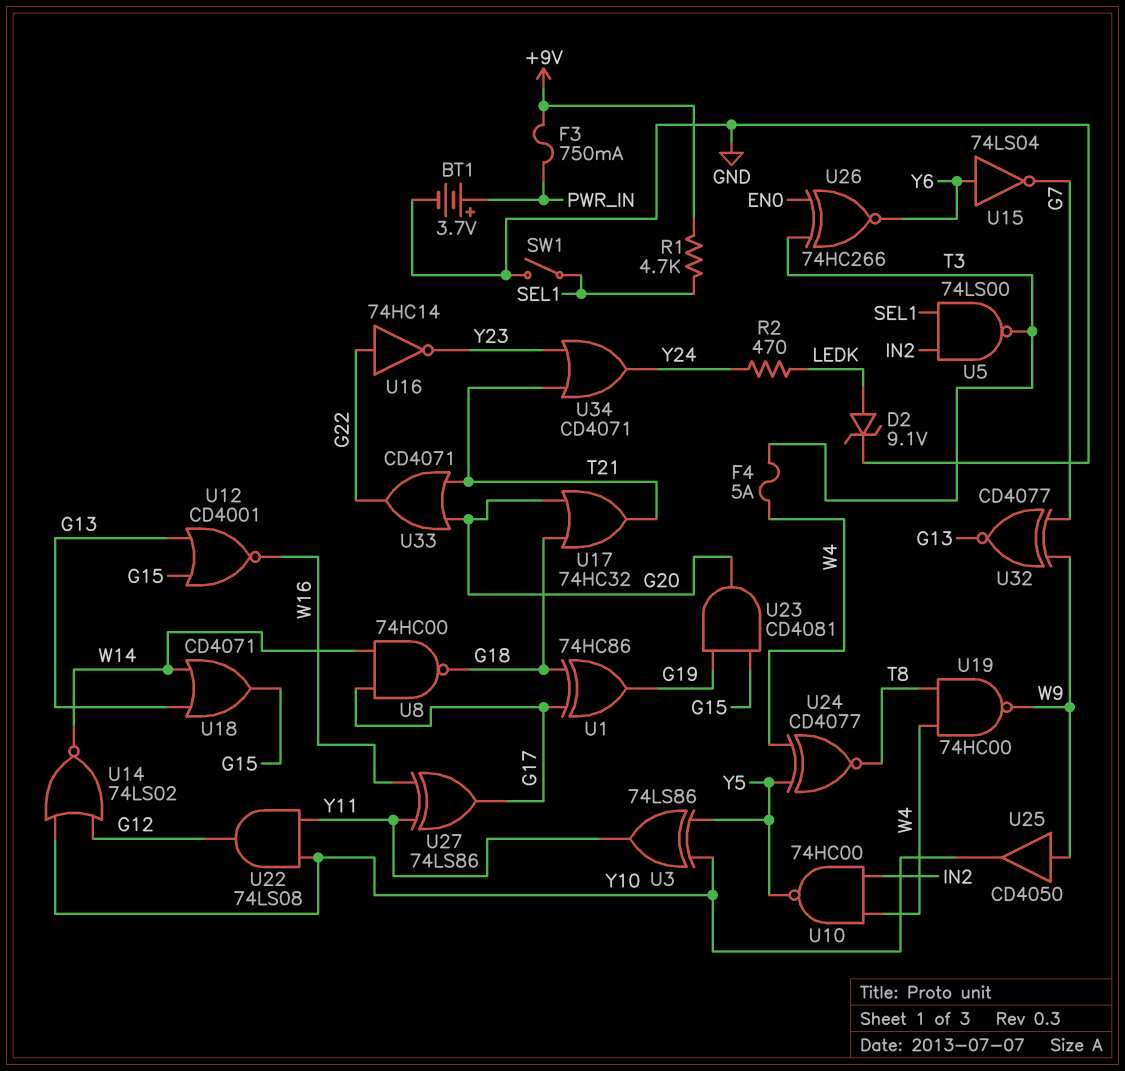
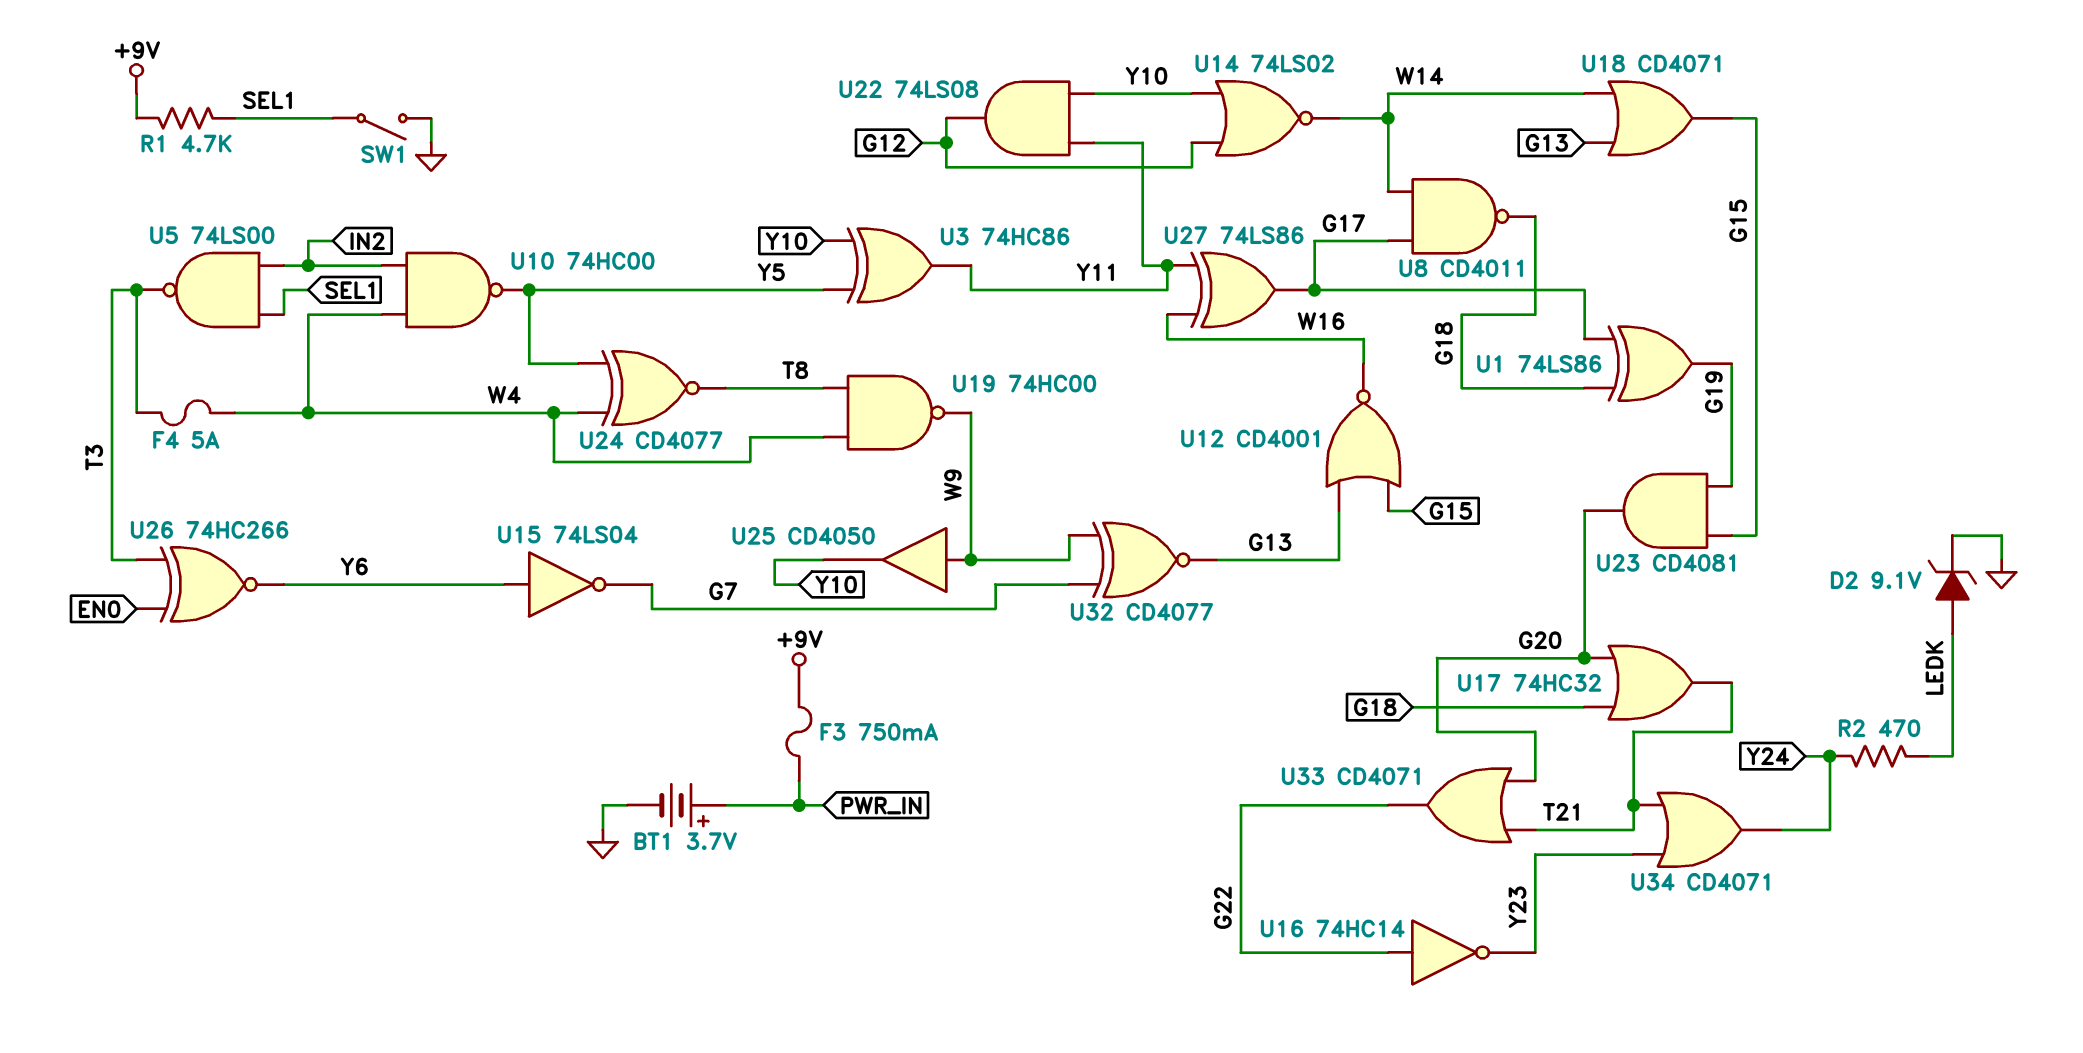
U1: XOR 74HC86 (in G17, in G18, out G19) -> XOR 74LS86 (in G17, in G18, out G19)
U3: XOR 74LS86 (in Y5, in Y10, out Y11) -> XOR 74HC86 (in Y5, in Y10, out Y11)
U8: NAND 74HC00 (in G17, in W14, out G18) -> NAND CD4011 (in G17, in W14, out G18)

